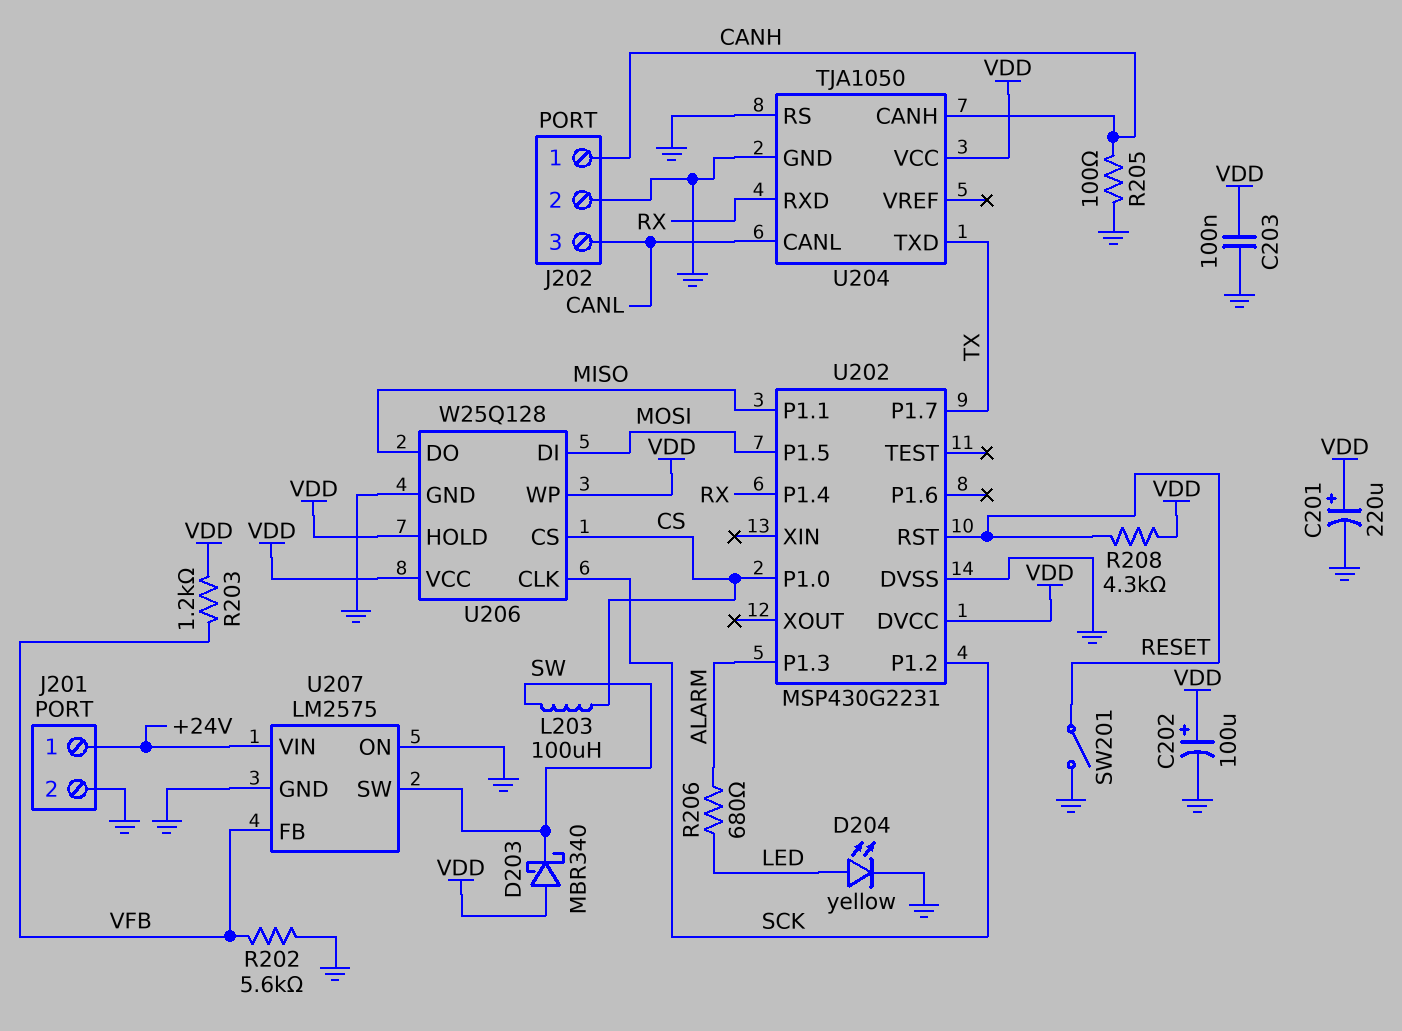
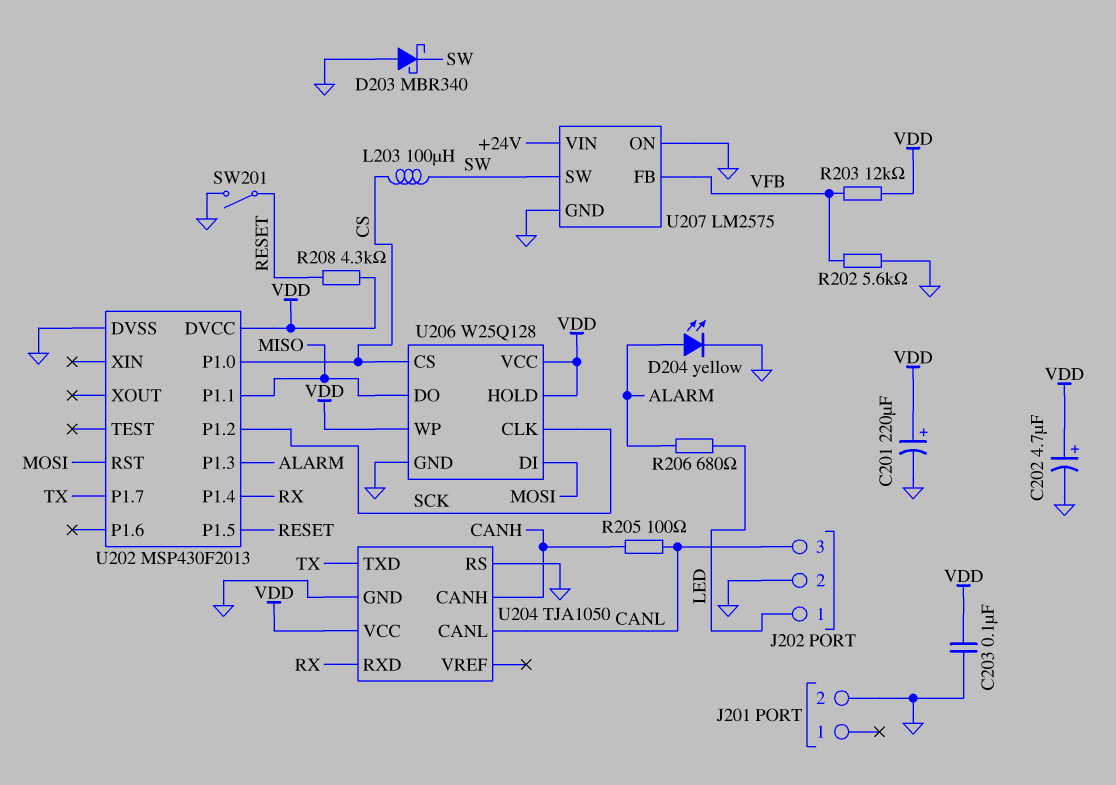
C202: 100uF (plus VDD, minus GND) -> 4.7uF (plus VDD, minus GND)
D203: schottky MBR340 (A VDD, K SW) -> schottky MBR340 (A GND, K SW)
D204: LED yellow (A LED, K GND) -> LED yellow (A ALARM, K GND)
J201 pin 1: +24V -> none
J202 pin 1: CANH -> LED
R203: 1.2k (VDD, VFB) -> 12k (VDD, VFB)
R205: 100 (CANH, GND) -> 100 (CANH, CANL)
U202: MSP430G2231 -> MSP430F2013
U202 pin P1.5: MOSI -> RESET
U202 pin RST: RESET -> MOSI

